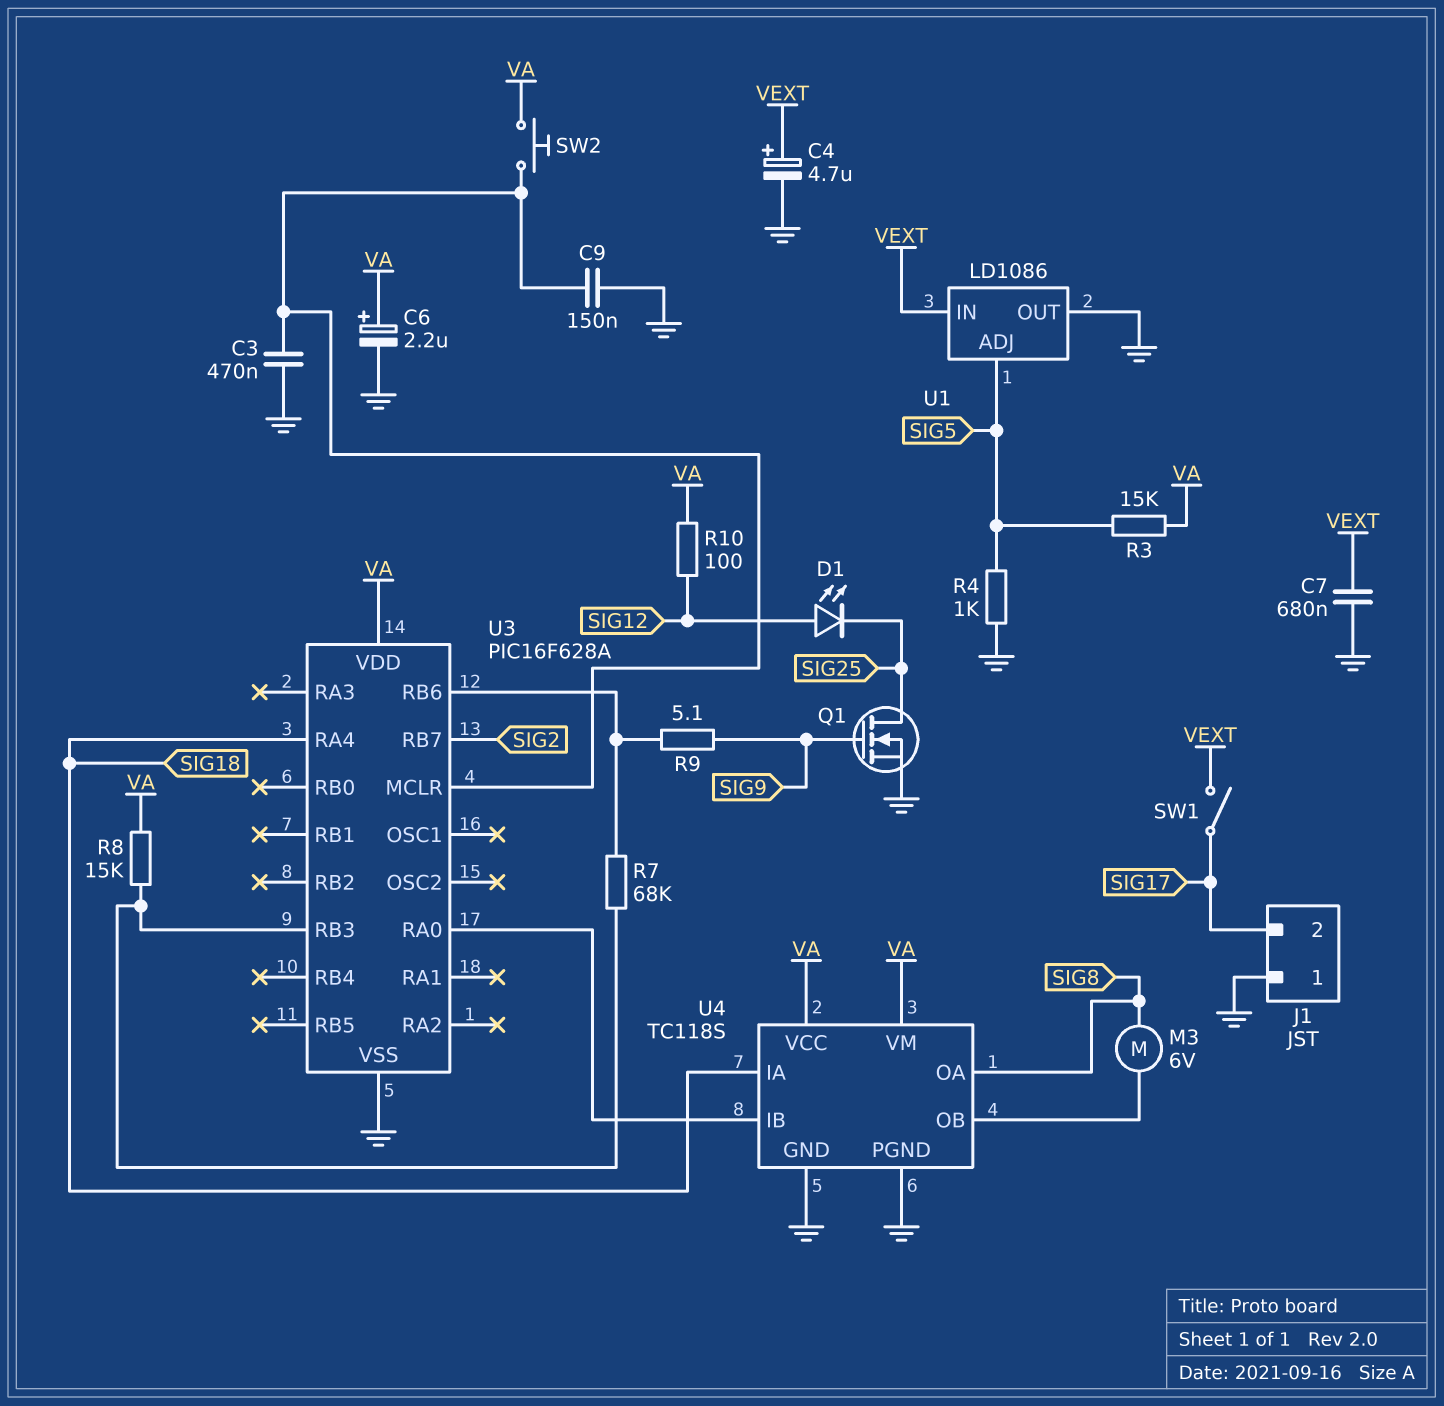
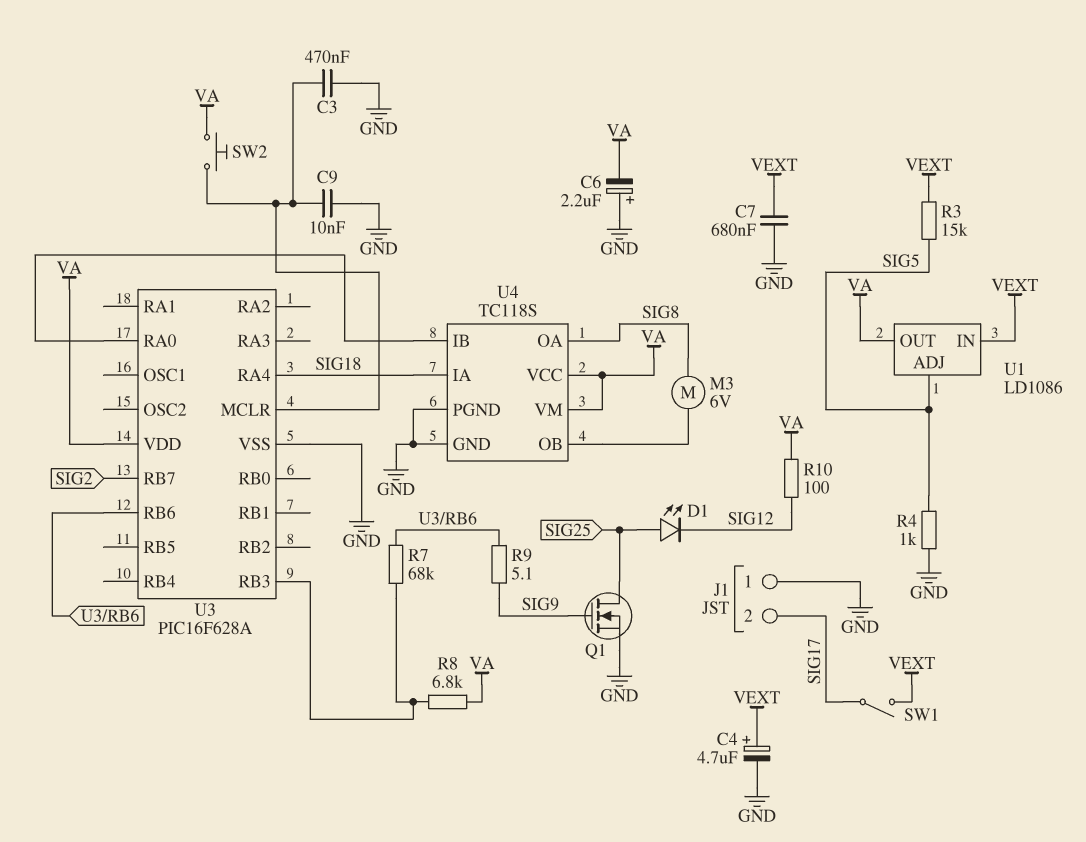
C6: 2.2uF (plus VA, minus GND) -> 2.2uF (plus GND, minus VA)
C9: 150nF (GND, U3/MCLR) -> 10nF (GND, U3/MCLR)
D1: LED (A SIG12, K SIG25) -> LED (A SIG25, K SIG12)
R3: 15k (SIG5, VA) -> 15k (SIG5, VEXT)
R8: 15k (U3/RB3, VA) -> 6.8k (U3/RB3, VA)
U1 pin OUT: GND -> VA

